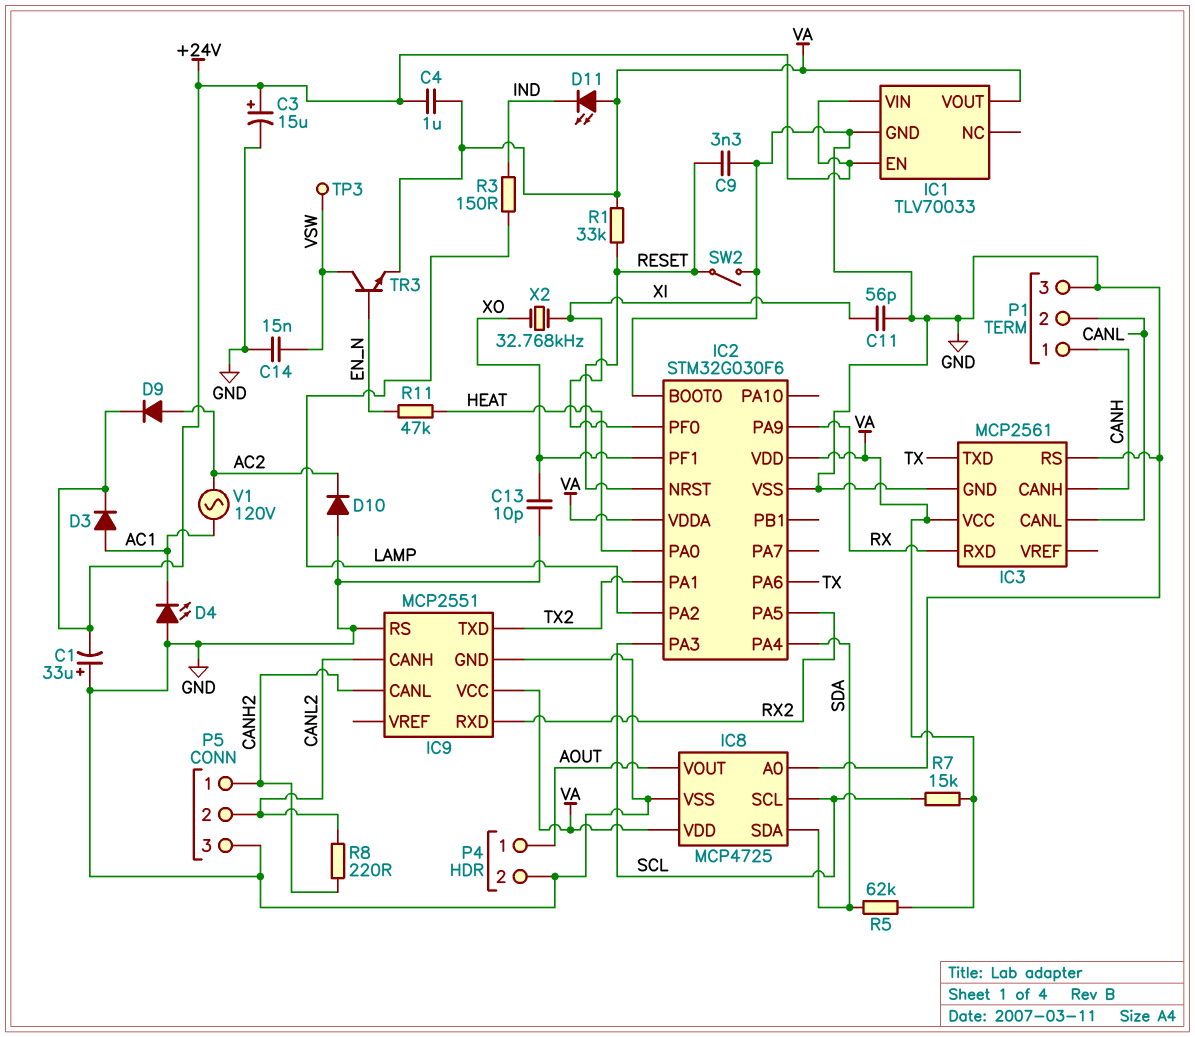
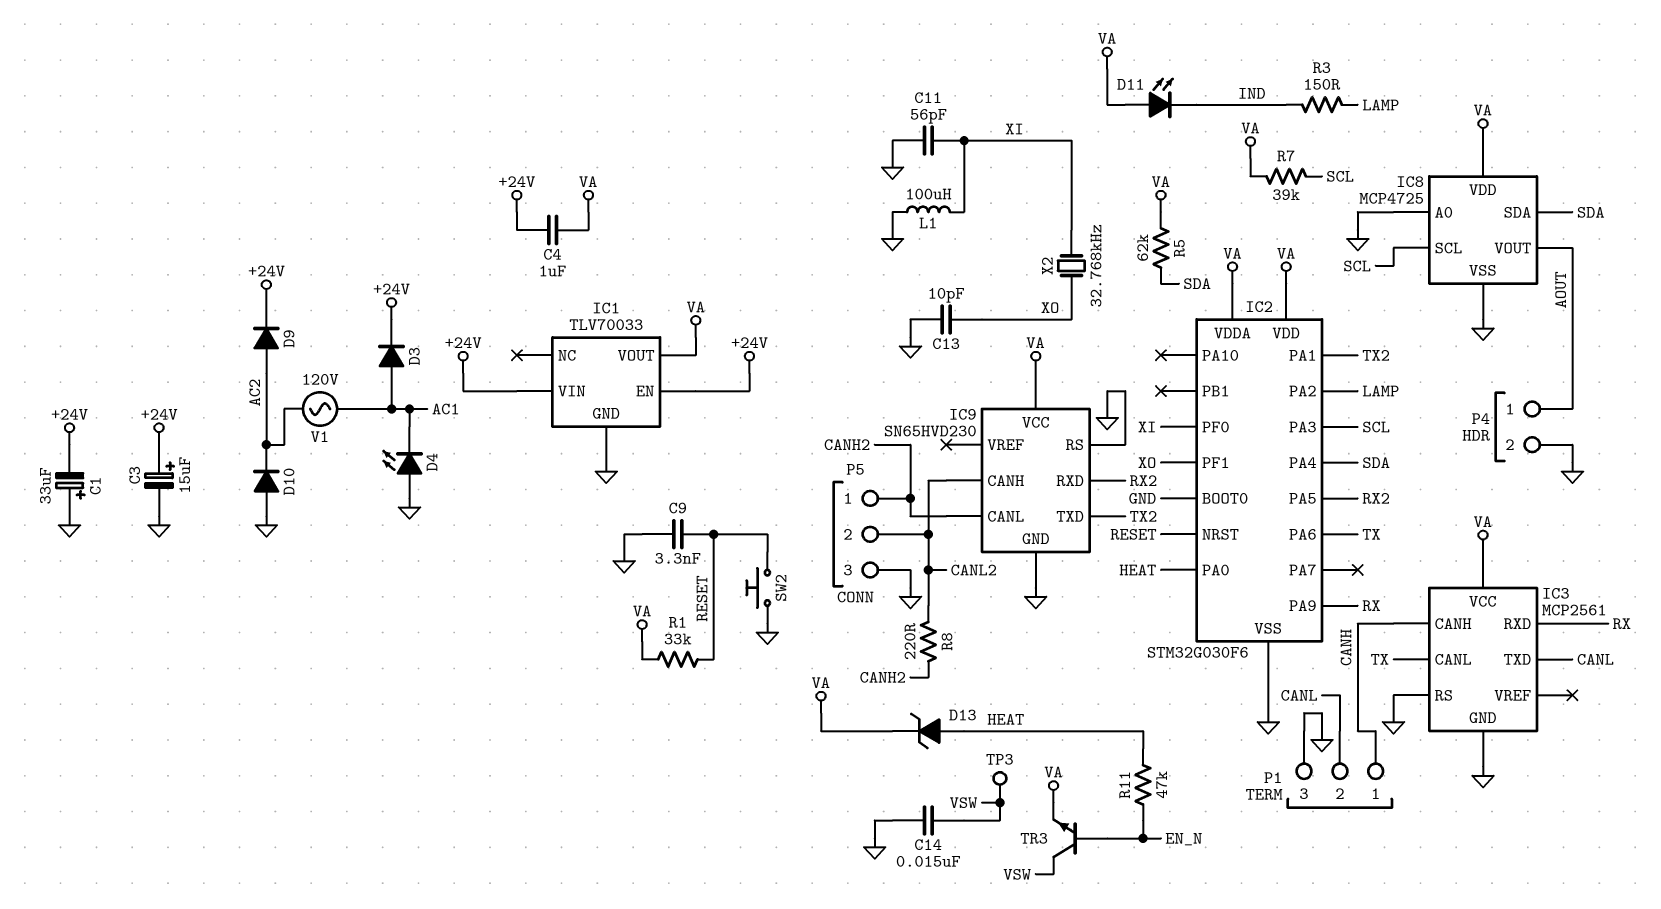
D13: none -> zener (A HEAT, K VA)
IC3 pin CANL: CANL -> TX
IC3 pin TXD: TX -> CANL
IC9: MCP2551 -> SN65HVD230
L1: none -> 100uH (GND, XI)
R7: 15k (SCL, VA) -> 39k (SCL, VA)
SW2: switch (GND, RESET) -> button (GND, RESET)

